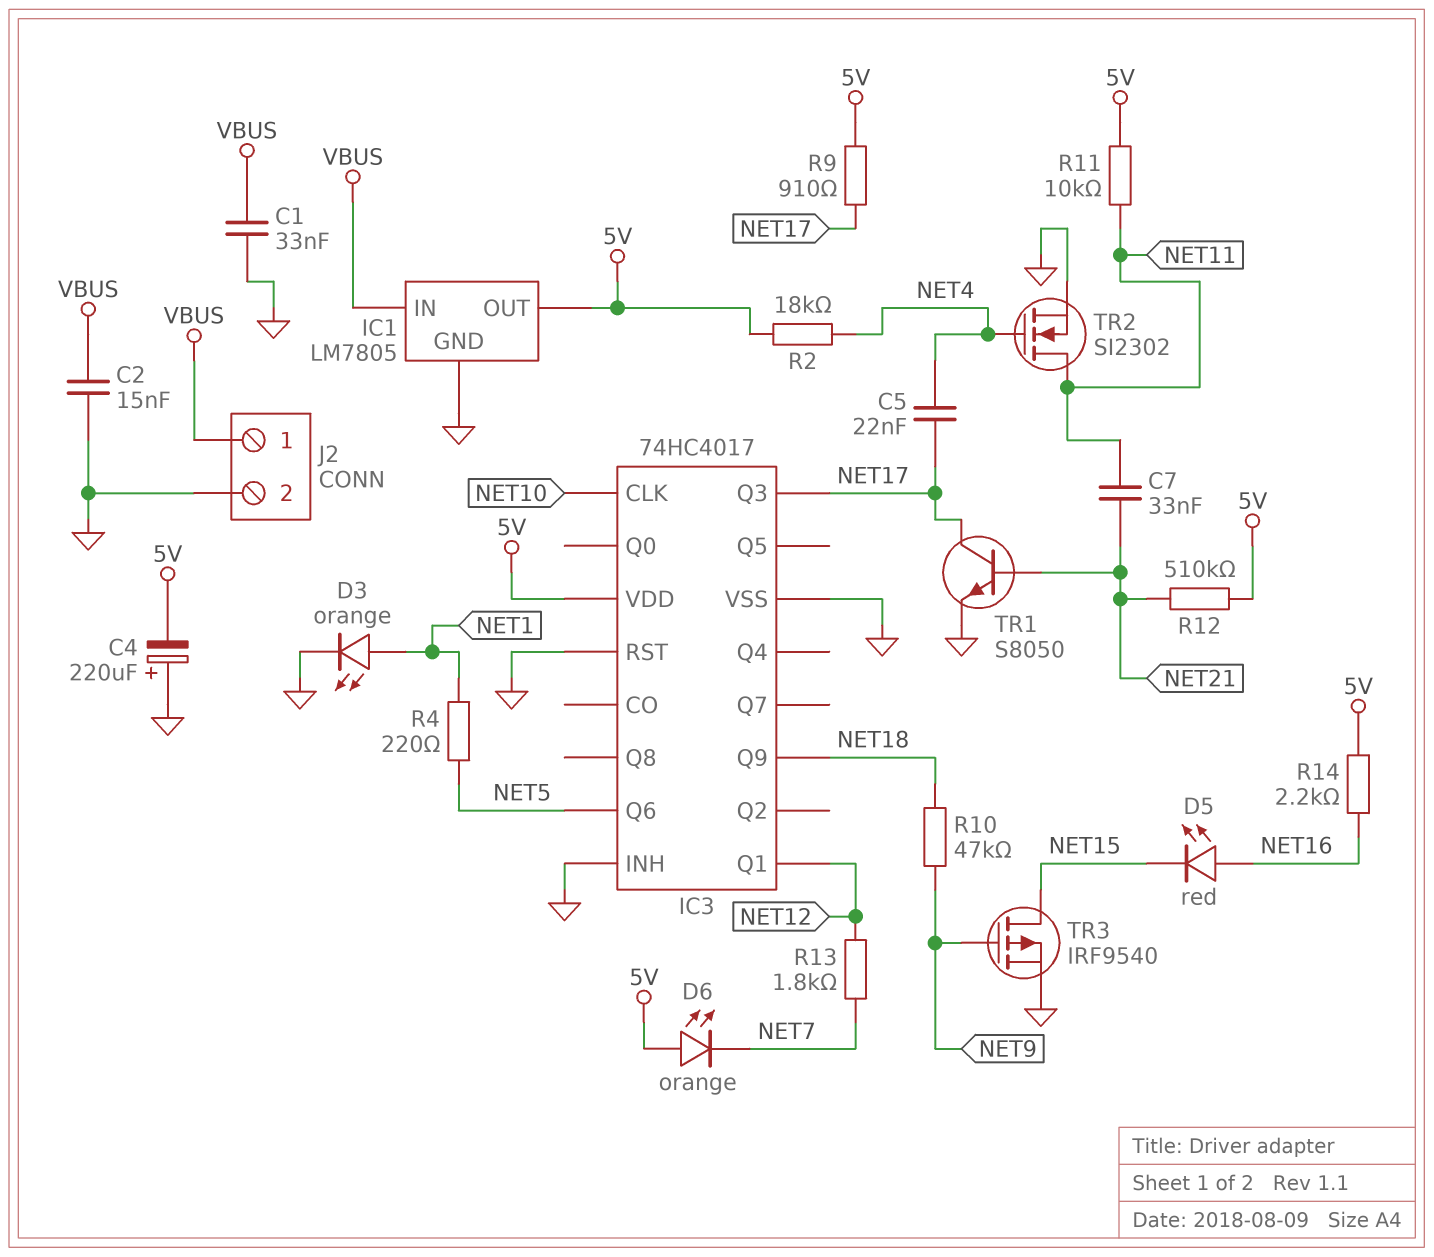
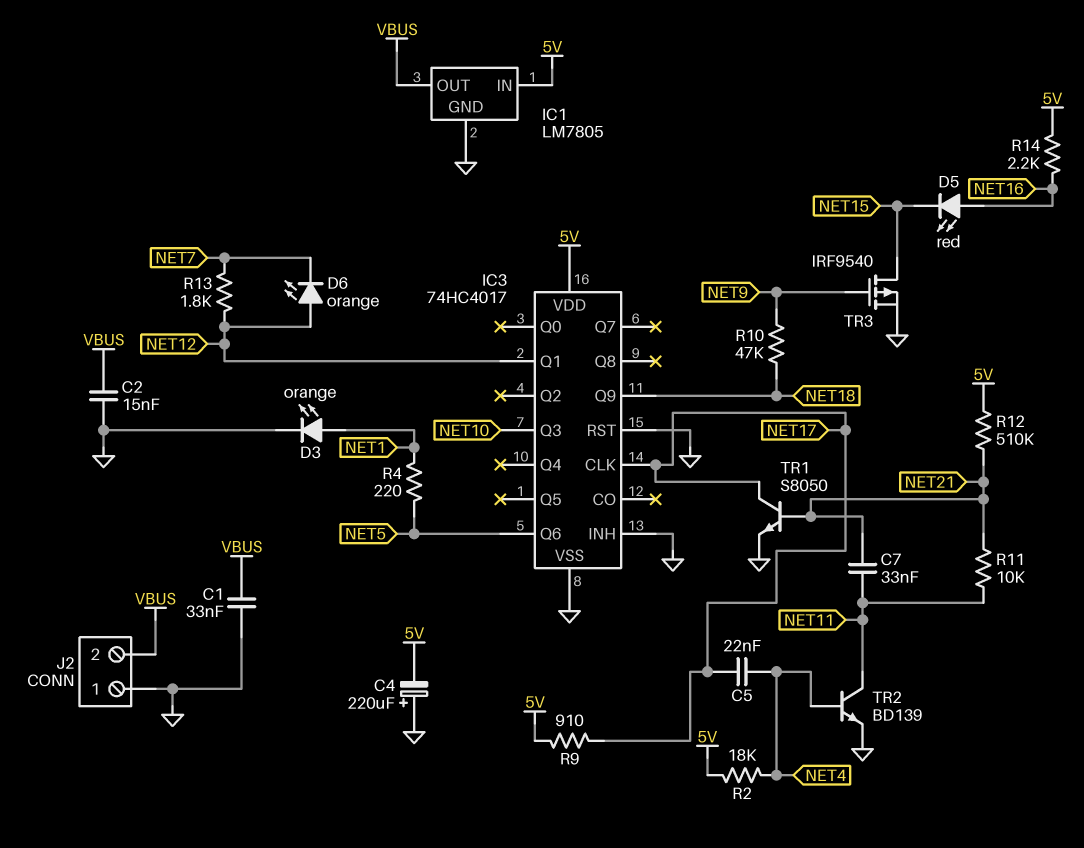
D6: LED orange (A 5V, K NET7) -> LED orange (A NET12, K NET7)
IC1 pin IN: VBUS -> 5V
IC1 pin OUT: 5V -> VBUS
IC3 pin CLK: NET10 -> NET17
IC3 pin Q3: NET17 -> NET10
J2 pin 1: VBUS -> GND
J2 pin 2: GND -> VBUS
R11: 10k (5V, NET11) -> 10k (NET11, NET21)
TR2: NMOS SI2302 (G NET4, D NET11, S GND) -> NPN BD139 (B NET4, C NET11, E GND)

